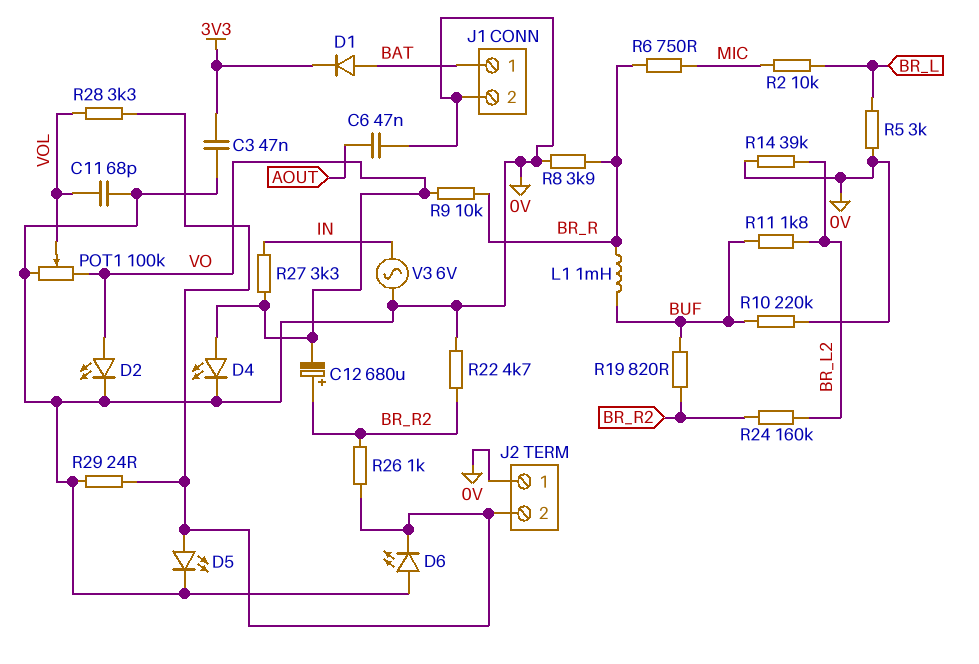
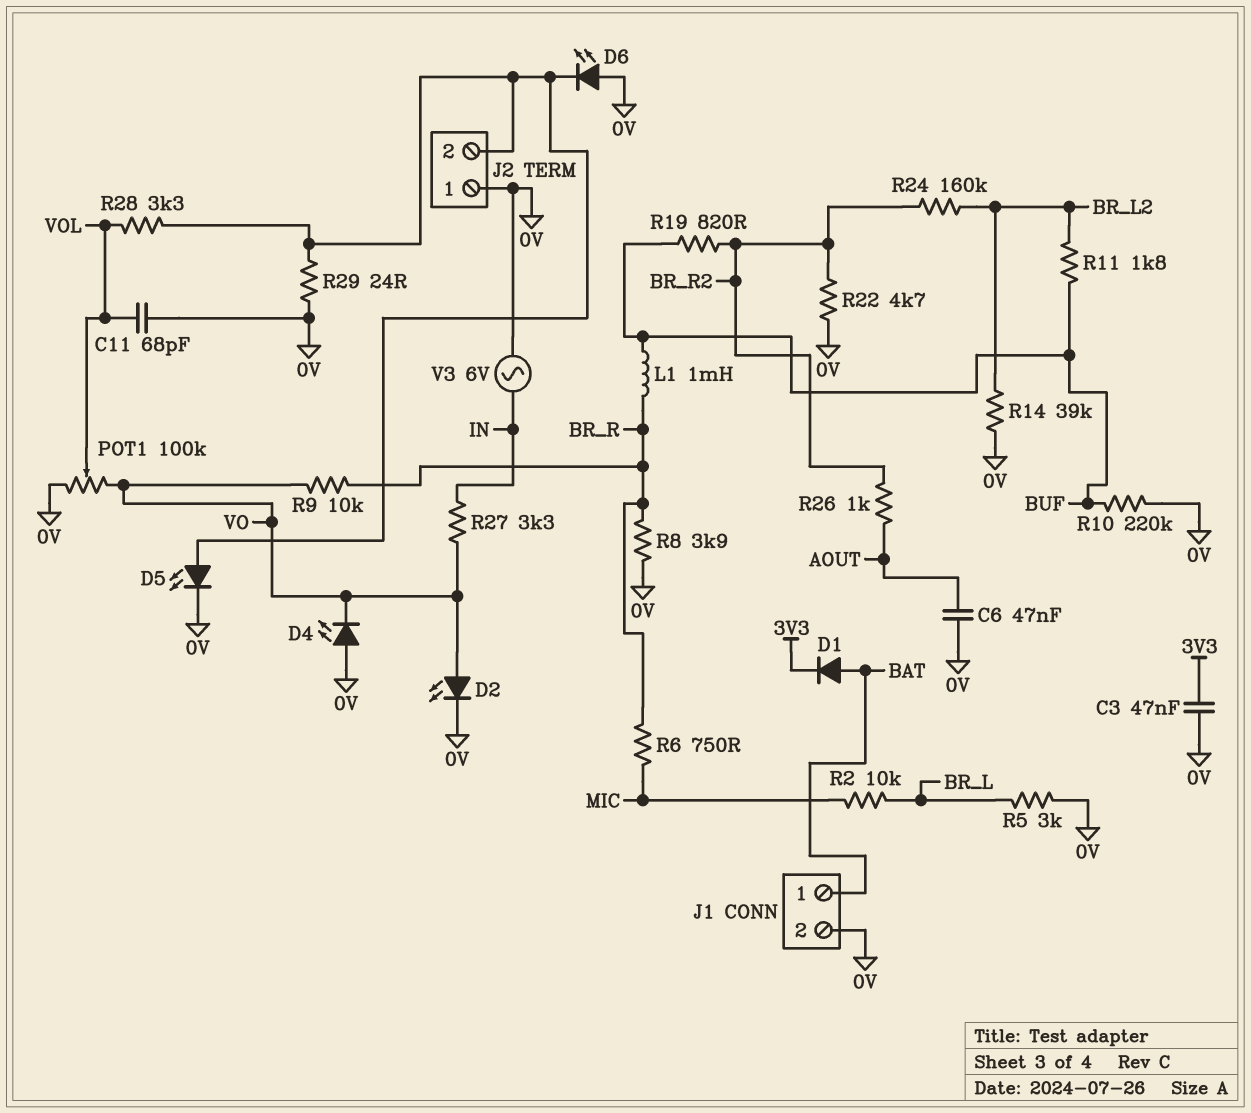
C12: 680uF (plus BR_R2, minus VO) -> none
D4: LED (A VO, K 0V) -> LED (A 0V, K VO)
R26: 1k (BR_R2, J2/2) -> 1k (AOUT, BR_R2)

